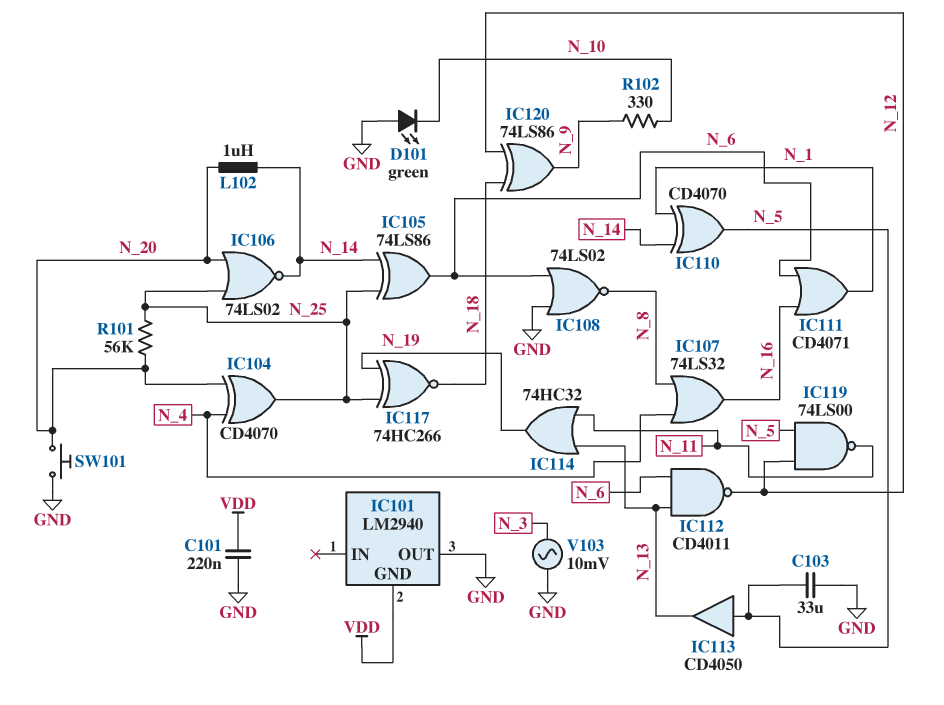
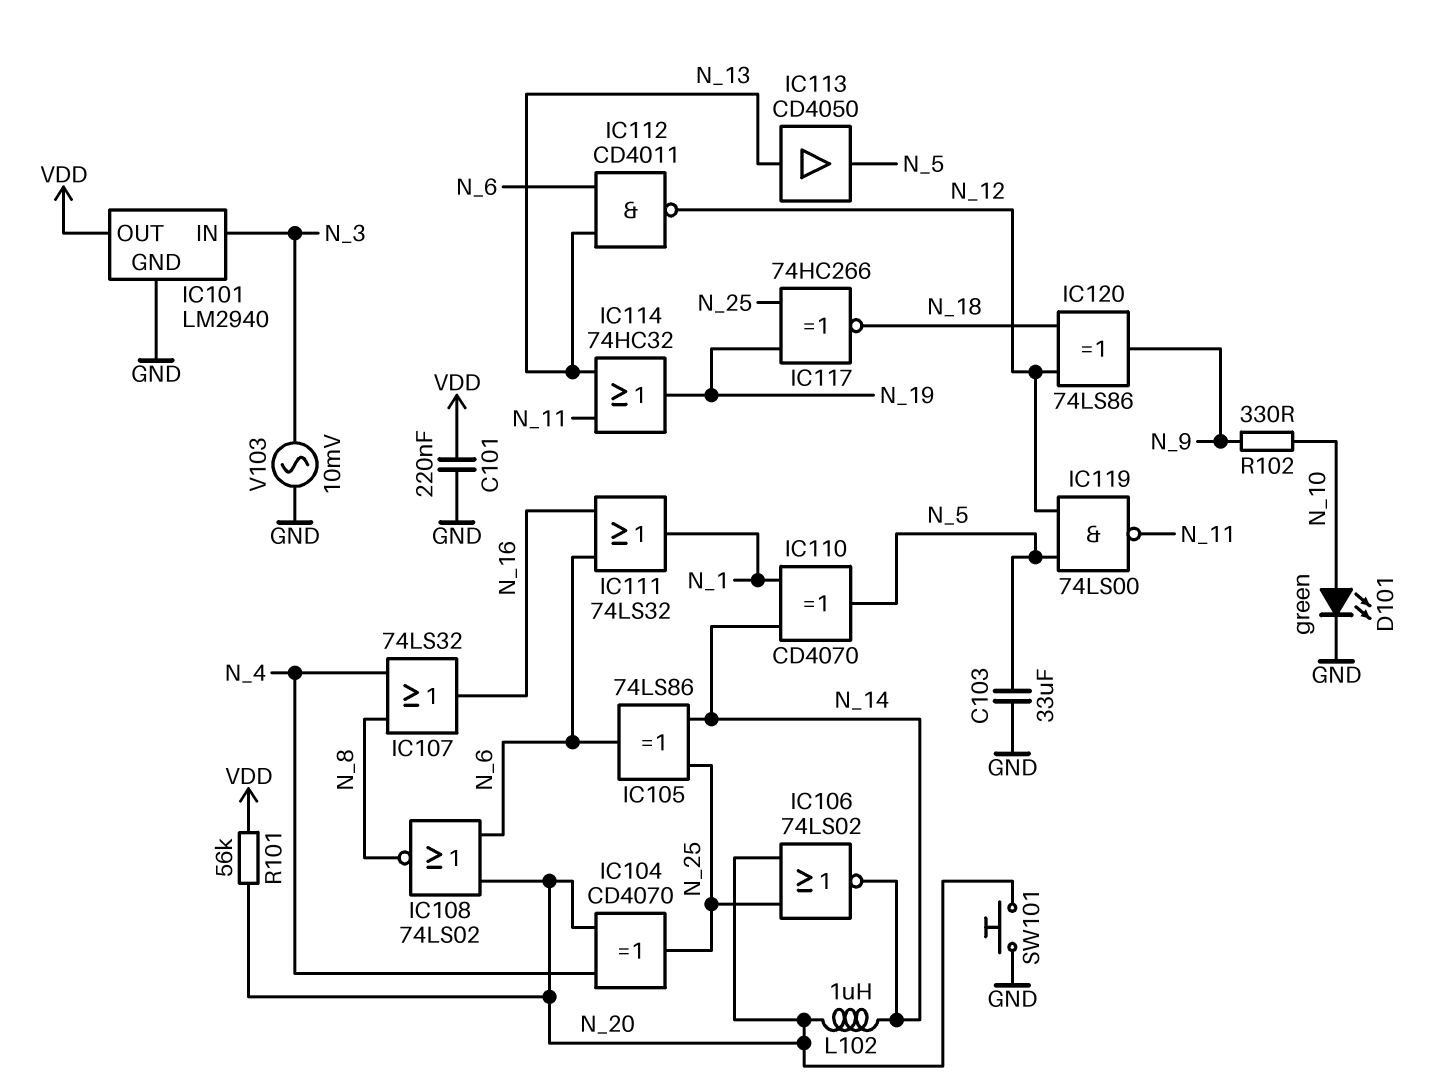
D101: LED green (A GND, K N_10) -> LED green (A N_10, K GND)
IC101 pin GND: VDD -> GND
IC101 pin IN: none -> N_3
IC101 pin OUT: GND -> VDD
IC108: NOR 74LS02 (in GND, in N_6, out N_8) -> NOR 74LS02 (in N_6, in N_20, out N_8)
IC111: OR CD4071 (in N_6, in N_16, out N_1) -> OR 74LS32 (in N_6, in N_16, out N_1)
IC113: buffer CD4050 (in N_5, out N_13) -> buffer CD4050 (in N_13, out N_5)
R101: 56k (N_20, N_25) -> 56k (N_20, VDD)

